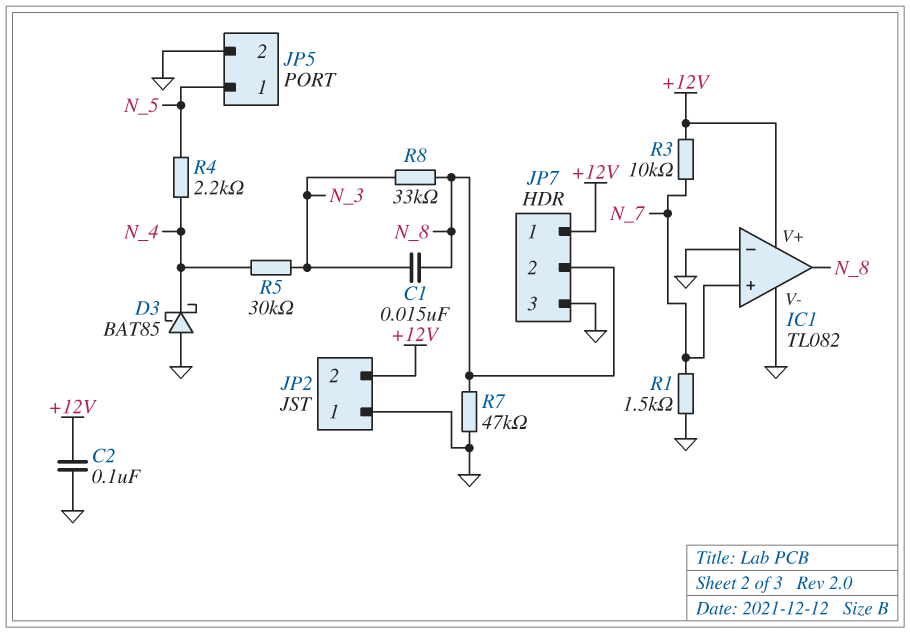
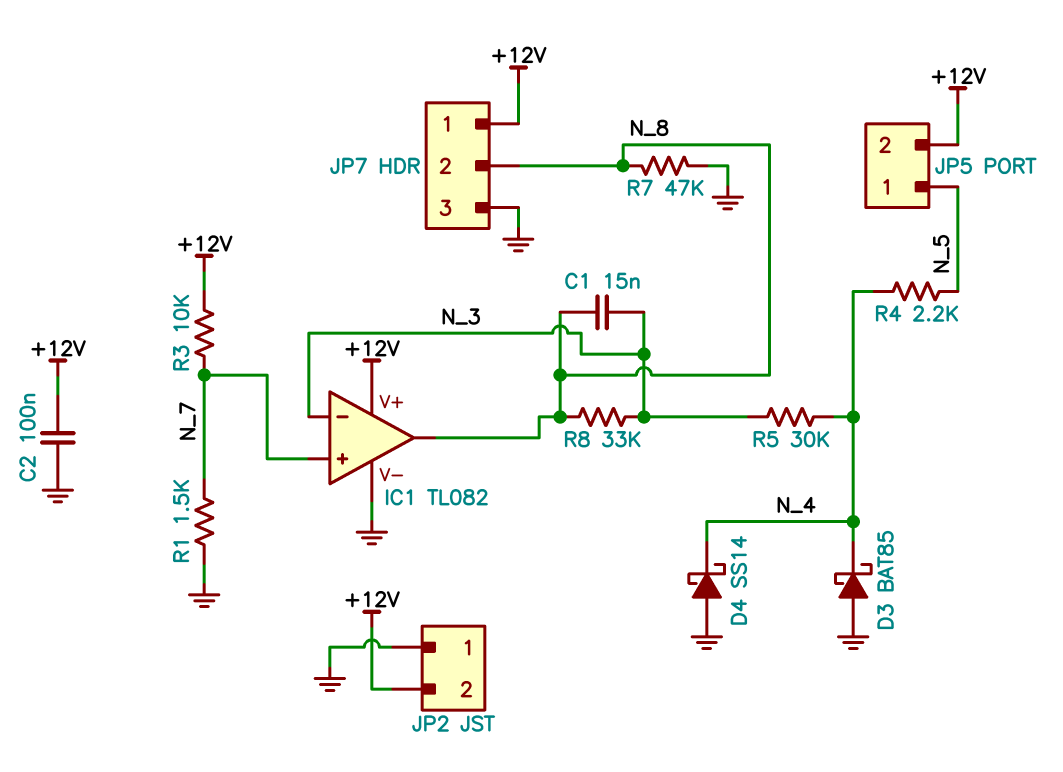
D4: none -> schottky SS14 (A GND, K N_4)
IC1 pin in-: GND -> N_3
JP5 pin 2: GND -> +12V

